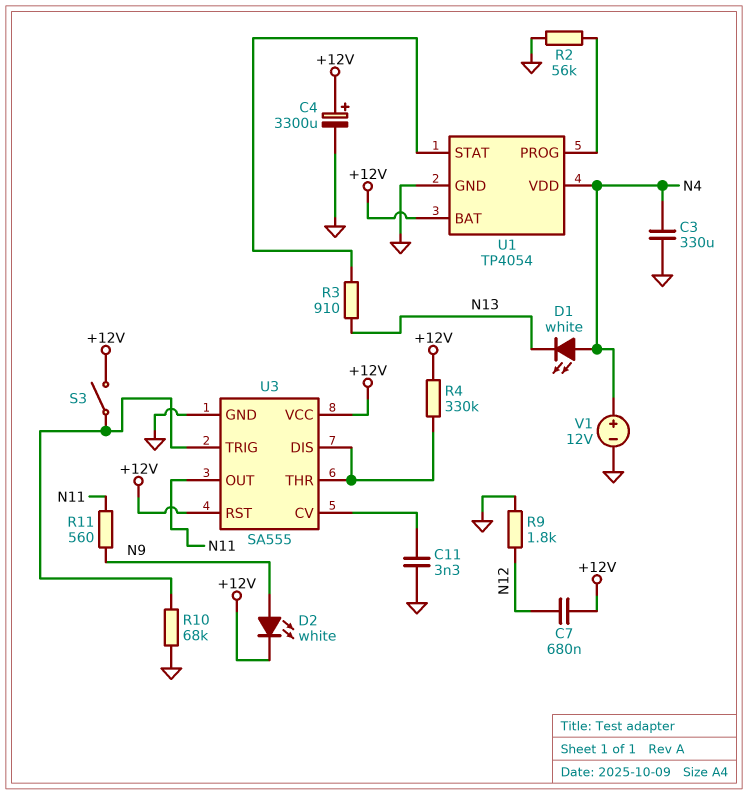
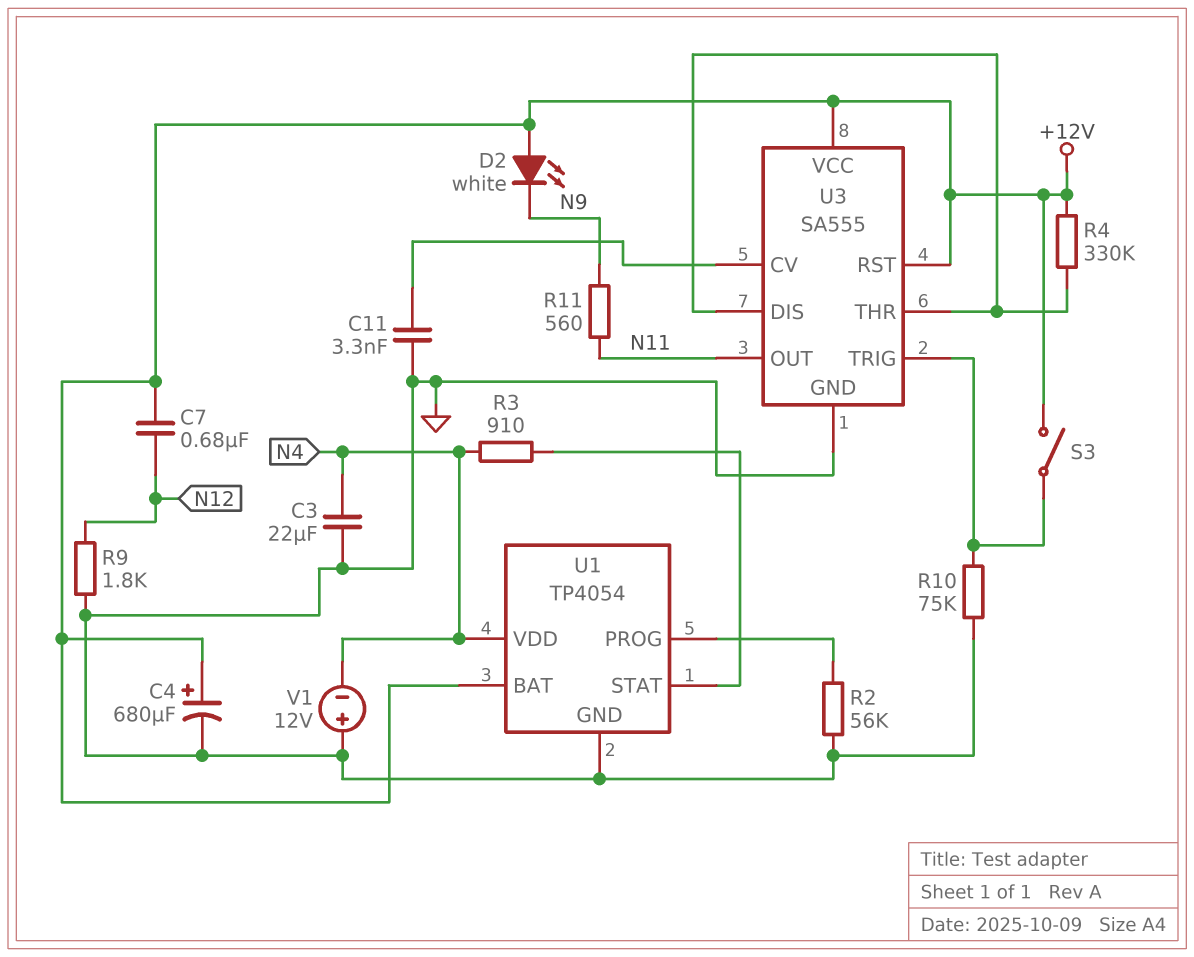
C3: 330uF (GND, N4) -> 22uF (GND, N4)
C4: 3300uF (plus +12V, minus GND) -> 680uF (plus +12V, minus GND)
D1: LED white (A N4, K N13) -> none
D2: LED white (A N9, K +12V) -> LED white (A +12V, K N9)
R3: 910 (N13, U1/STAT) -> 910 (N4, U1/STAT)
R10: 68k (GND, U3/TRIG) -> 75k (GND, U3/TRIG)
V1: 12V (plus N4, minus GND) -> 12V (plus GND, minus N4)

